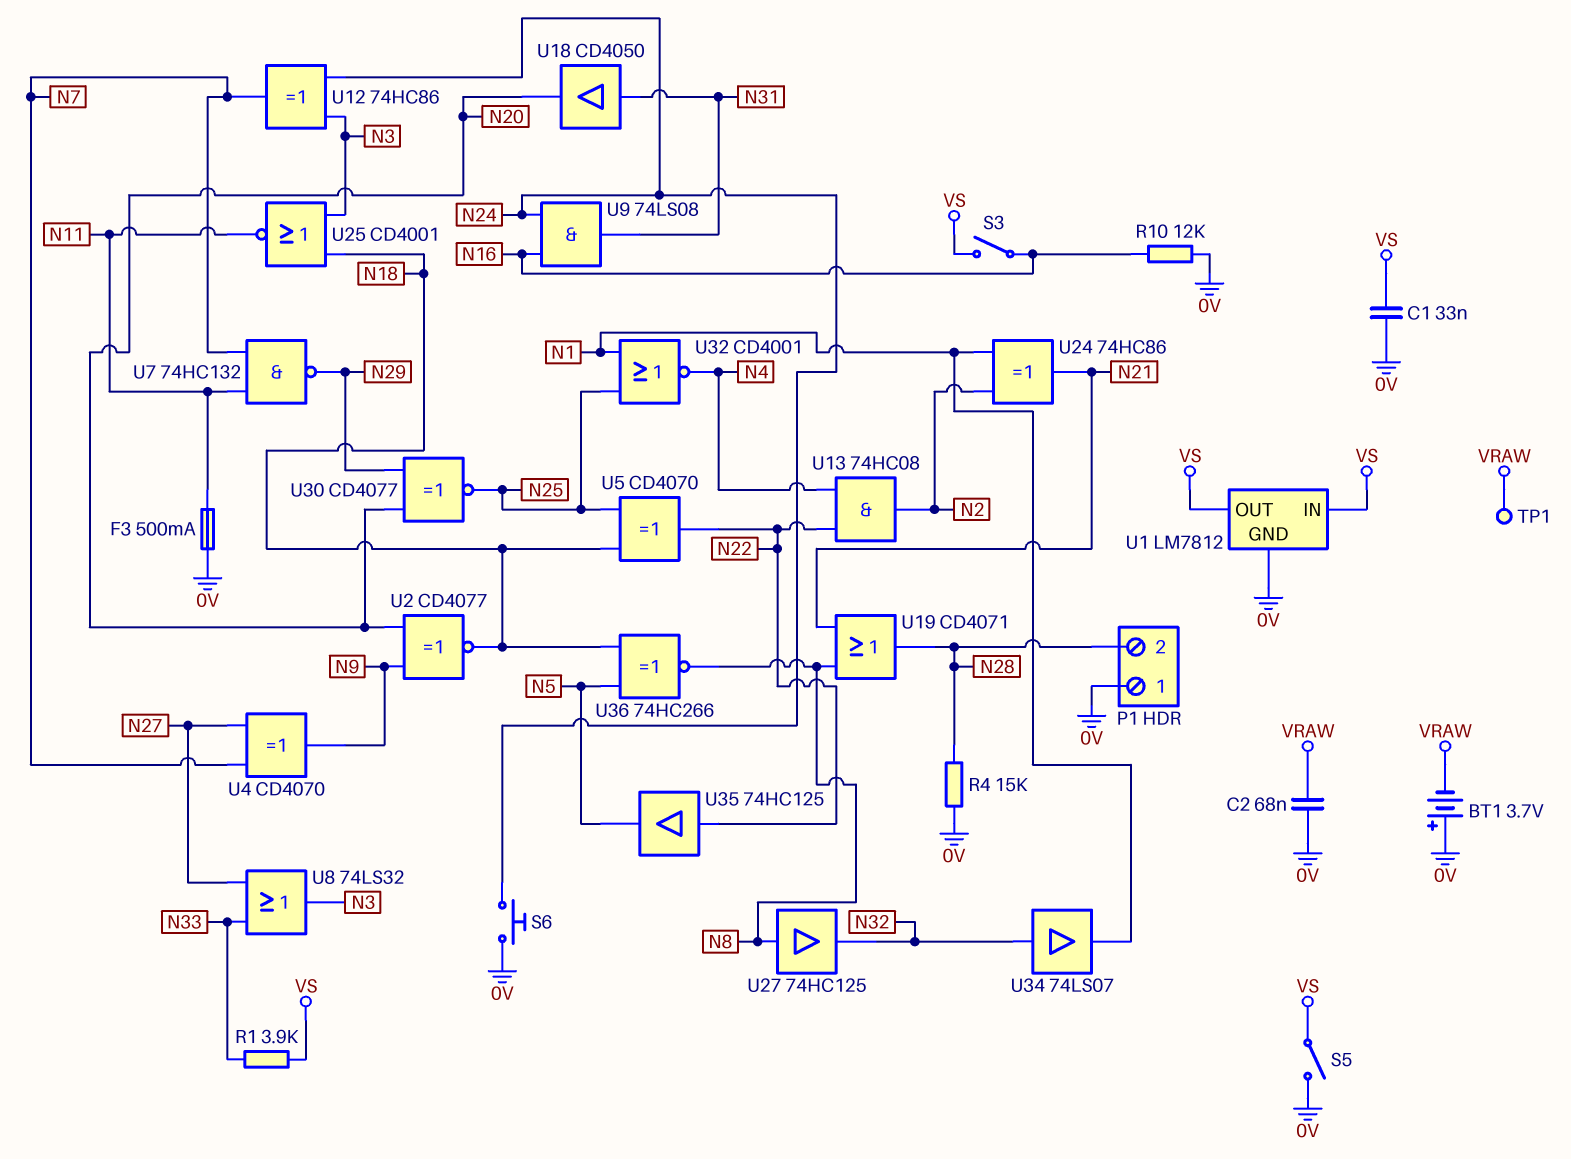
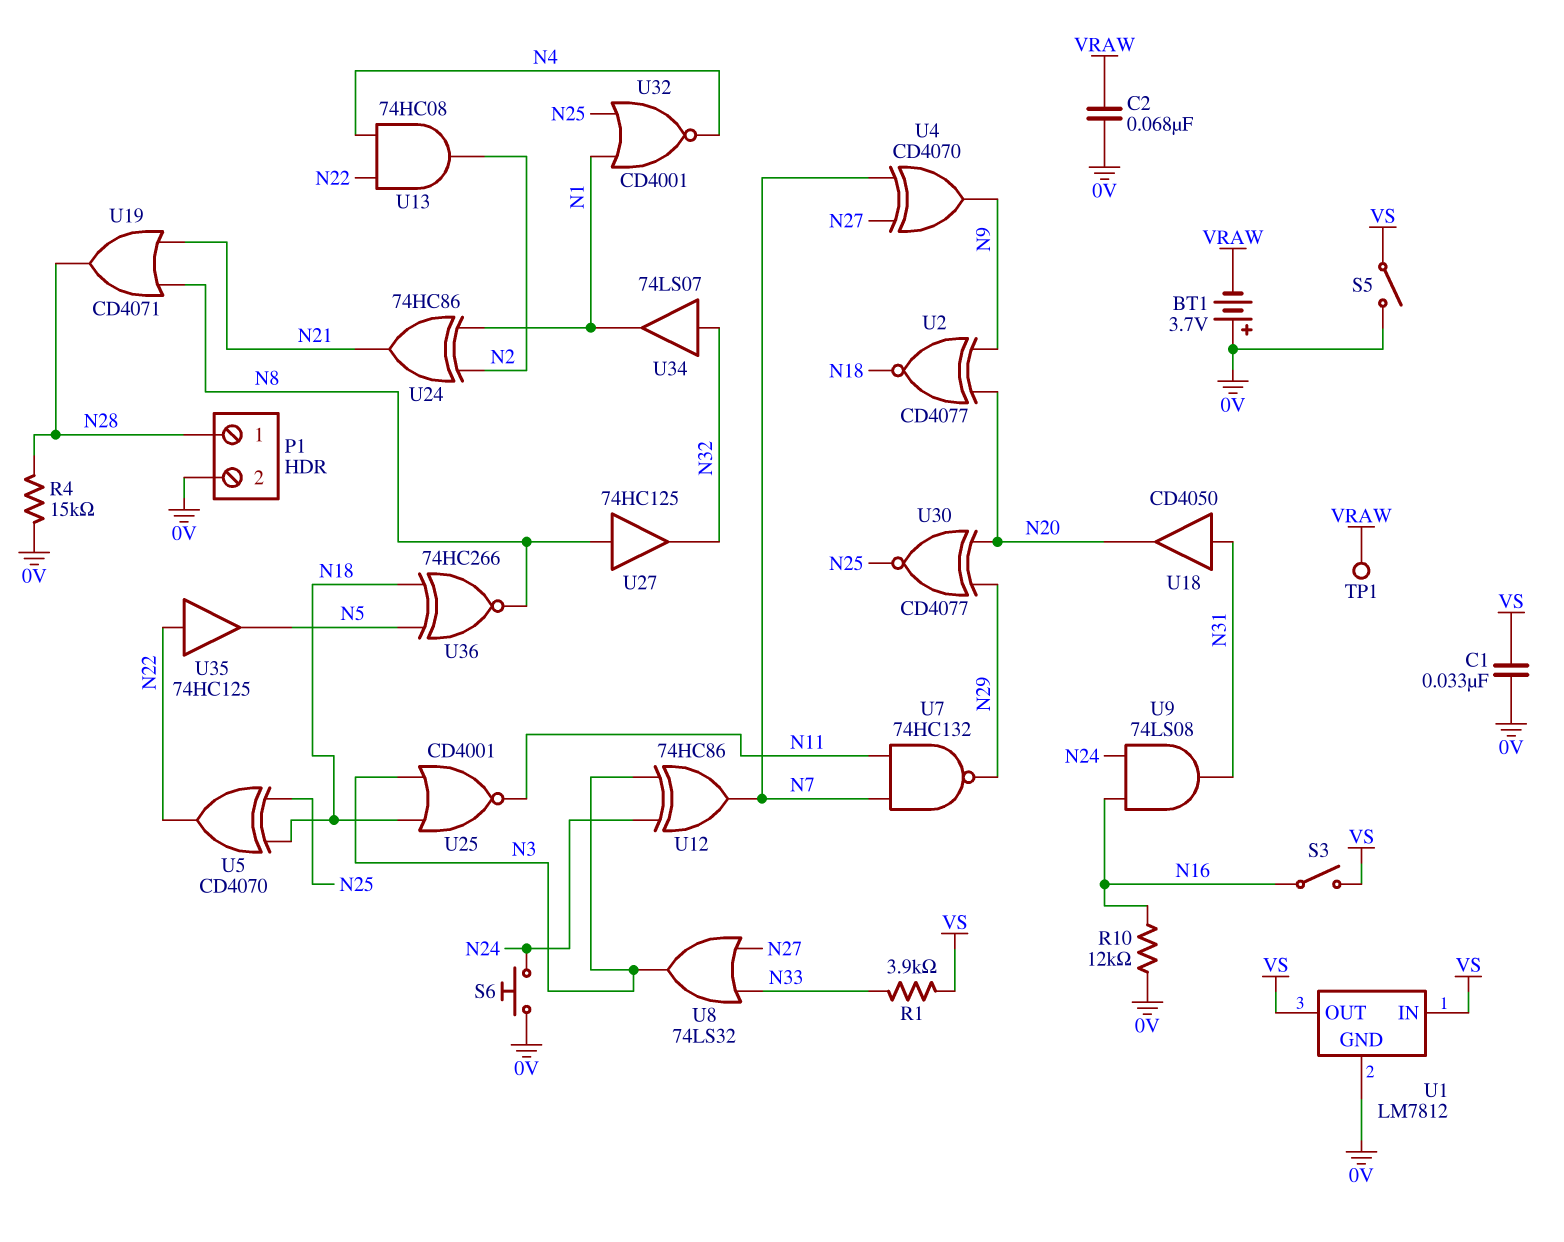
F3: 500mA (0V, N11) -> none
P1 pin 1: 0V -> N28
P1 pin 2: N28 -> 0V

